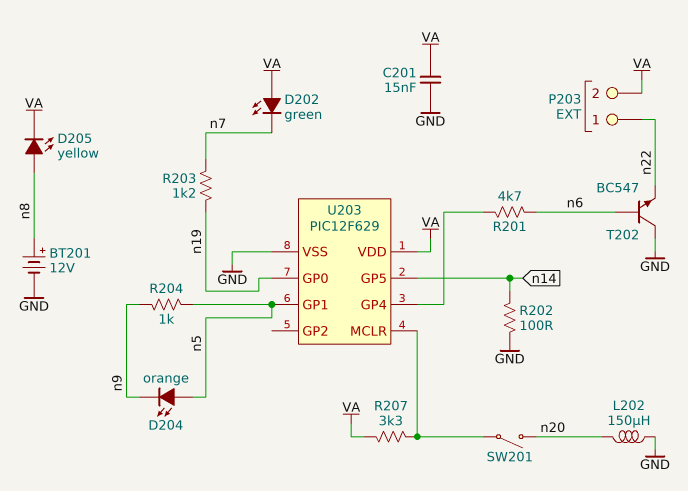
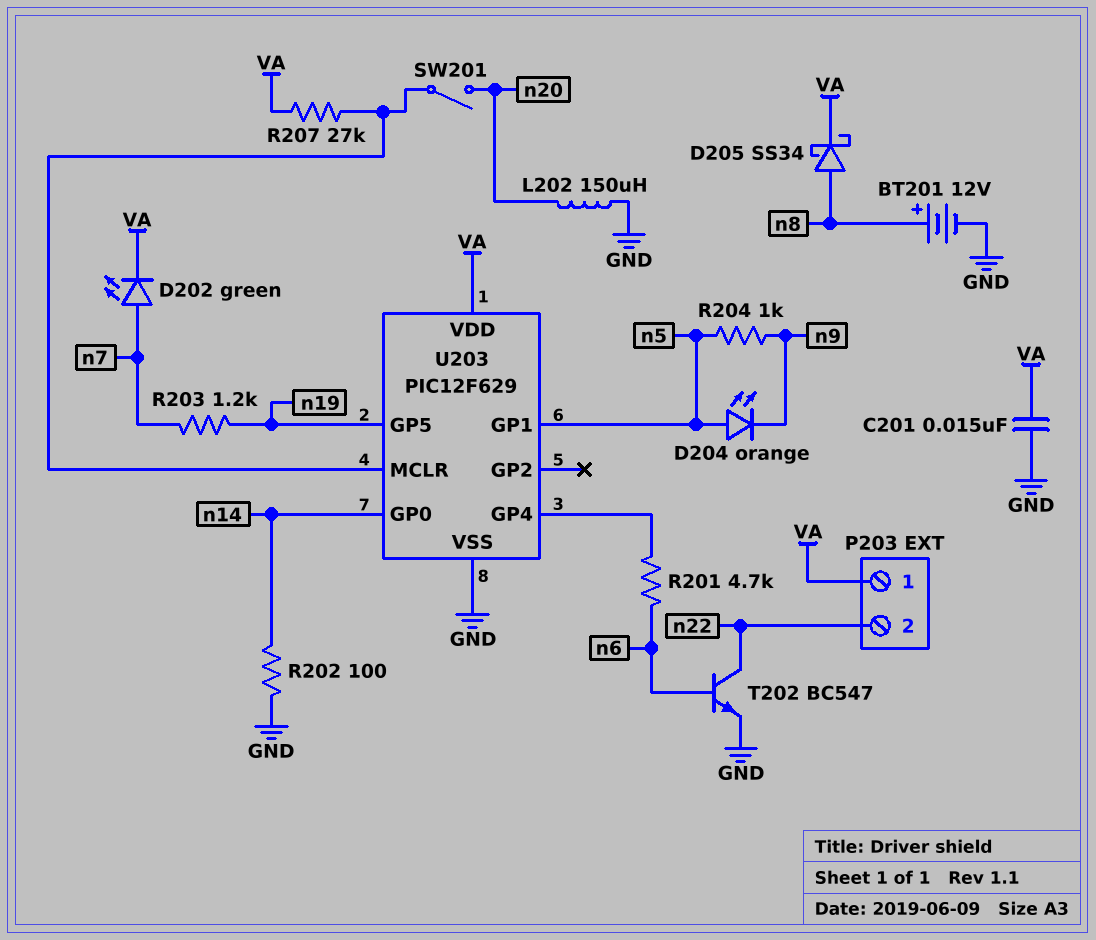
D202: LED green (A VA, K n7) -> LED green (A n7, K VA)
D205: LED yellow (A n8, K VA) -> schottky SS34 (A n8, K VA)
P203 pin 1: n22 -> VA
P203 pin 2: VA -> n22
R207: 3.3k (U203/MCLR, VA) -> 27k (U203/MCLR, VA)
T202: NPN BC547 (B n6, C GND, E n22) -> NPN BC547 (B n6, C n22, E GND)
U203 pin GP0: n19 -> n14
U203 pin GP5: n14 -> n19

